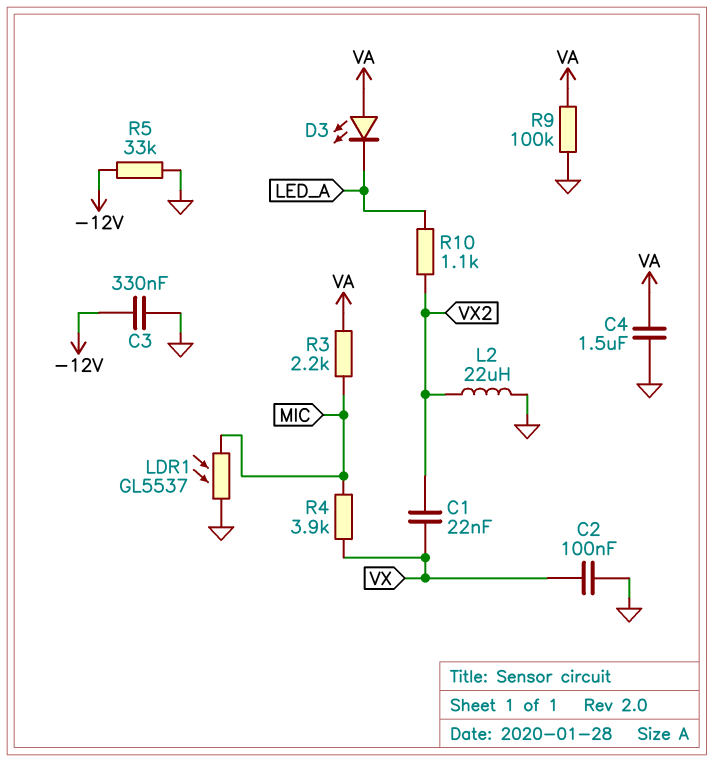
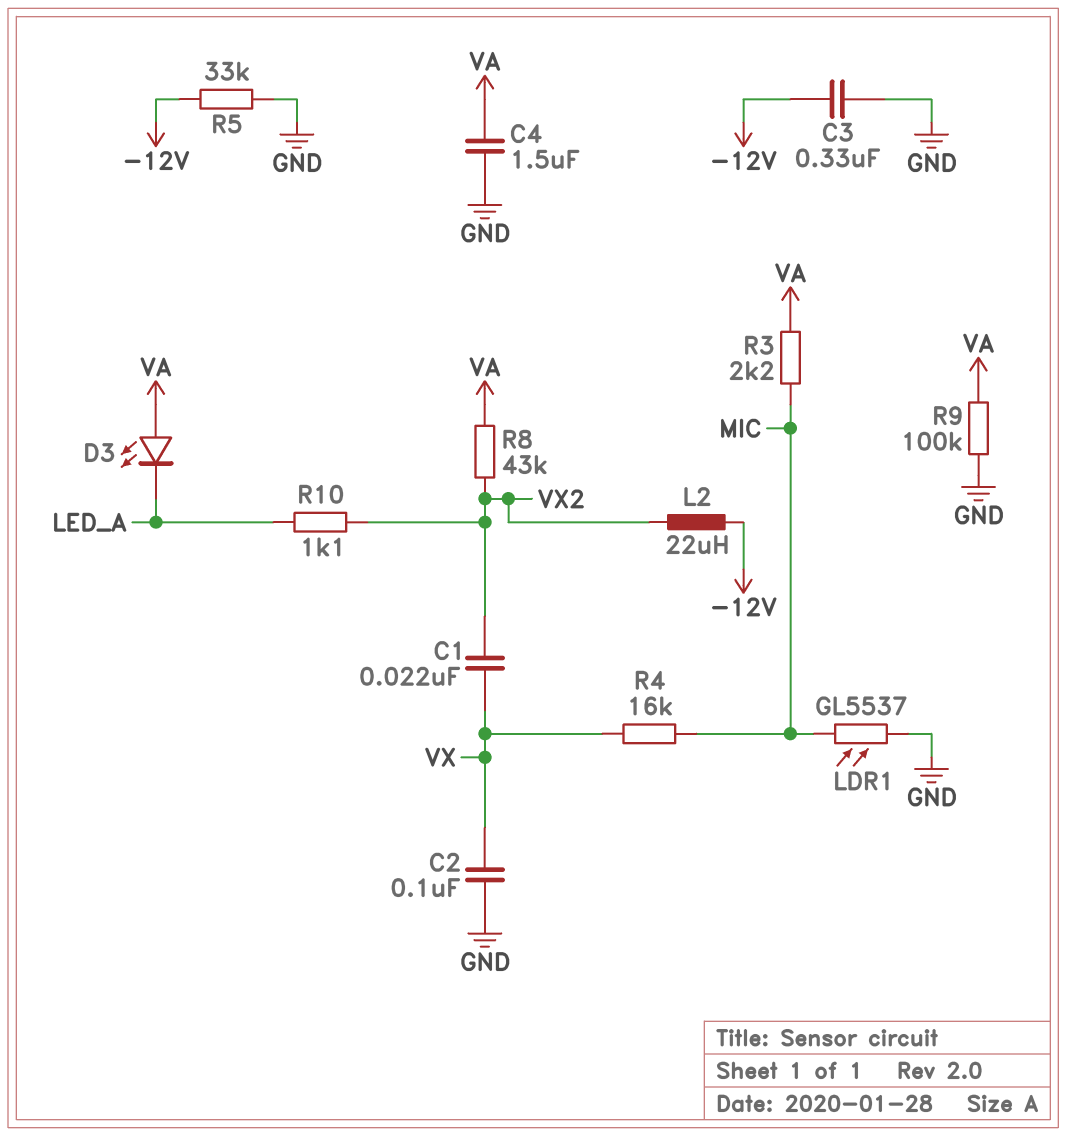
L2: 22uH (GND, VX2) -> 22uH (-12V, VX2)
R4: 3.9k (MIC, VX) -> 16k (MIC, VX)
R8: none -> 43k (VA, VX2)

